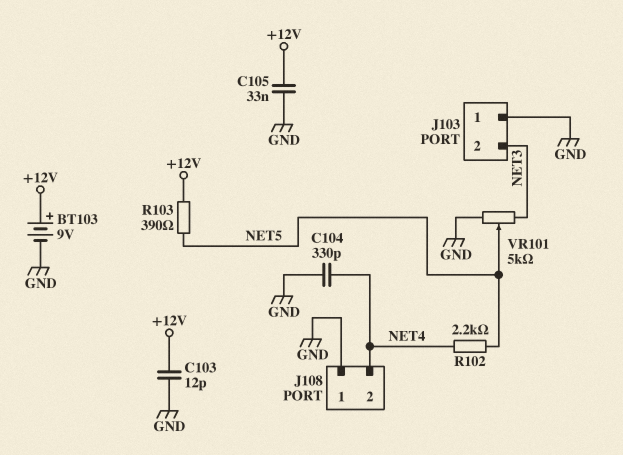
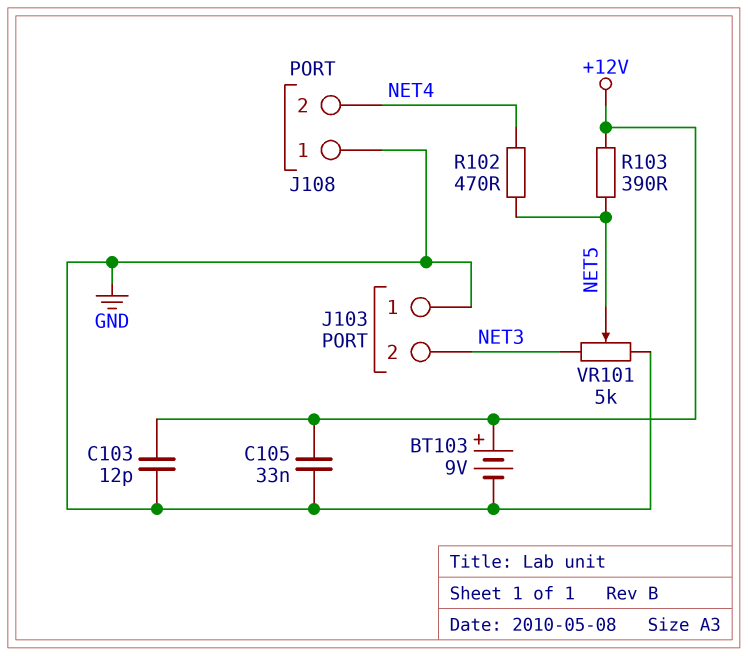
C104: 330pF (GND, NET4) -> none
R102: 2.2k (NET4, NET5) -> 470 (NET4, NET5)

